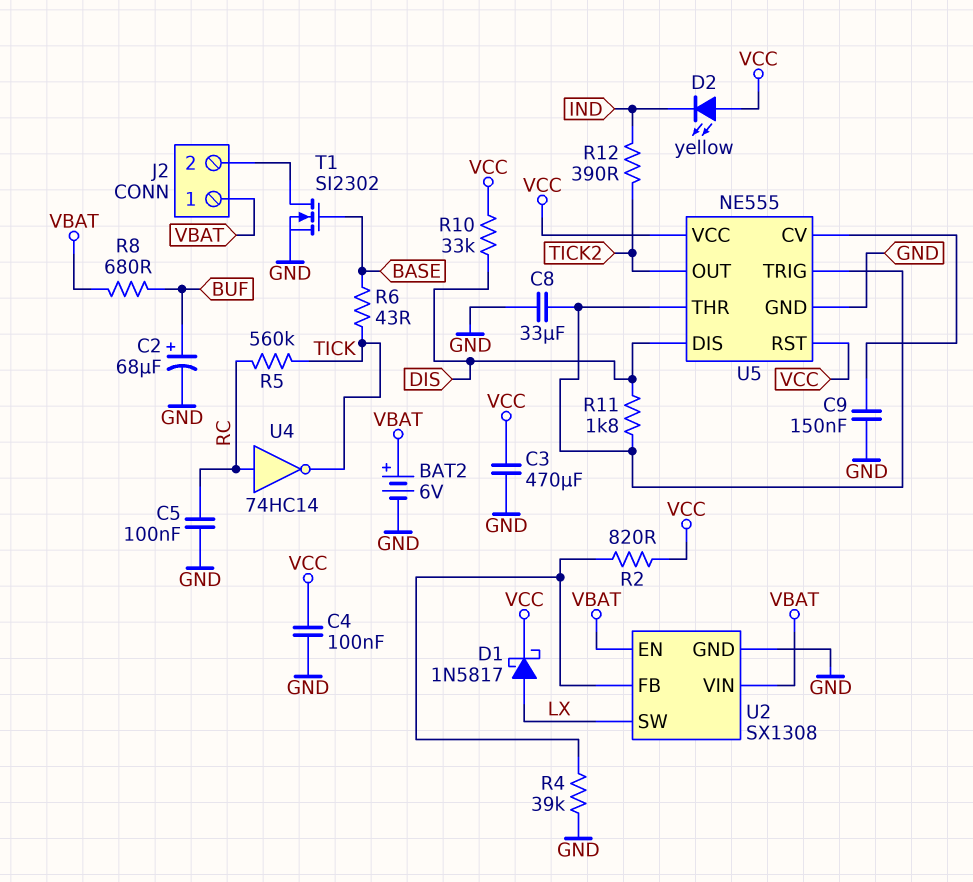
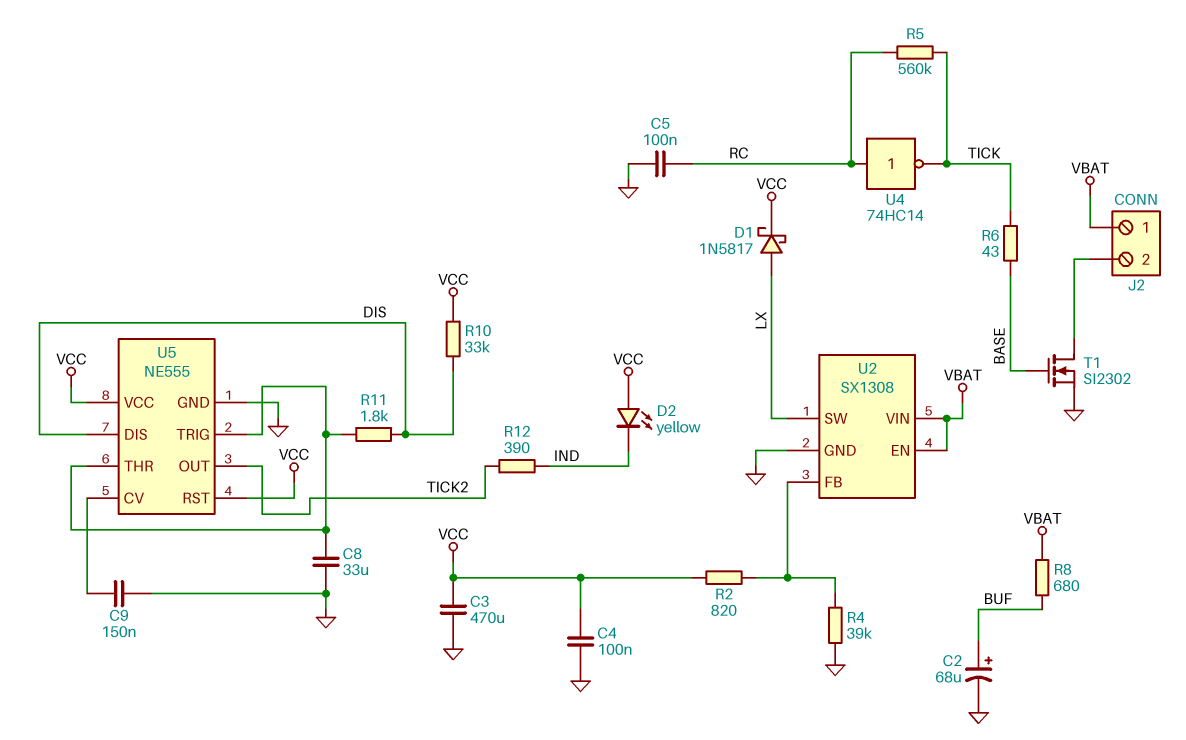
BAT2: 6V (plus VBAT, minus GND) -> none

